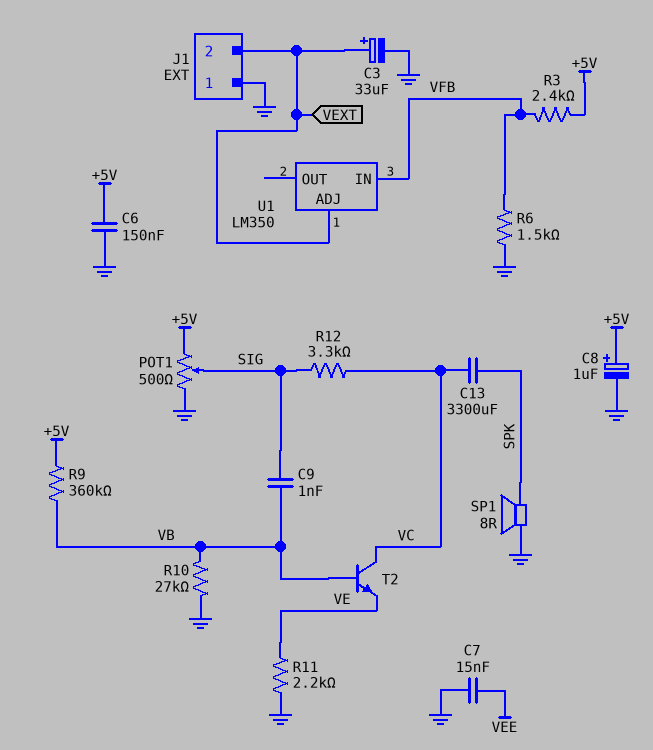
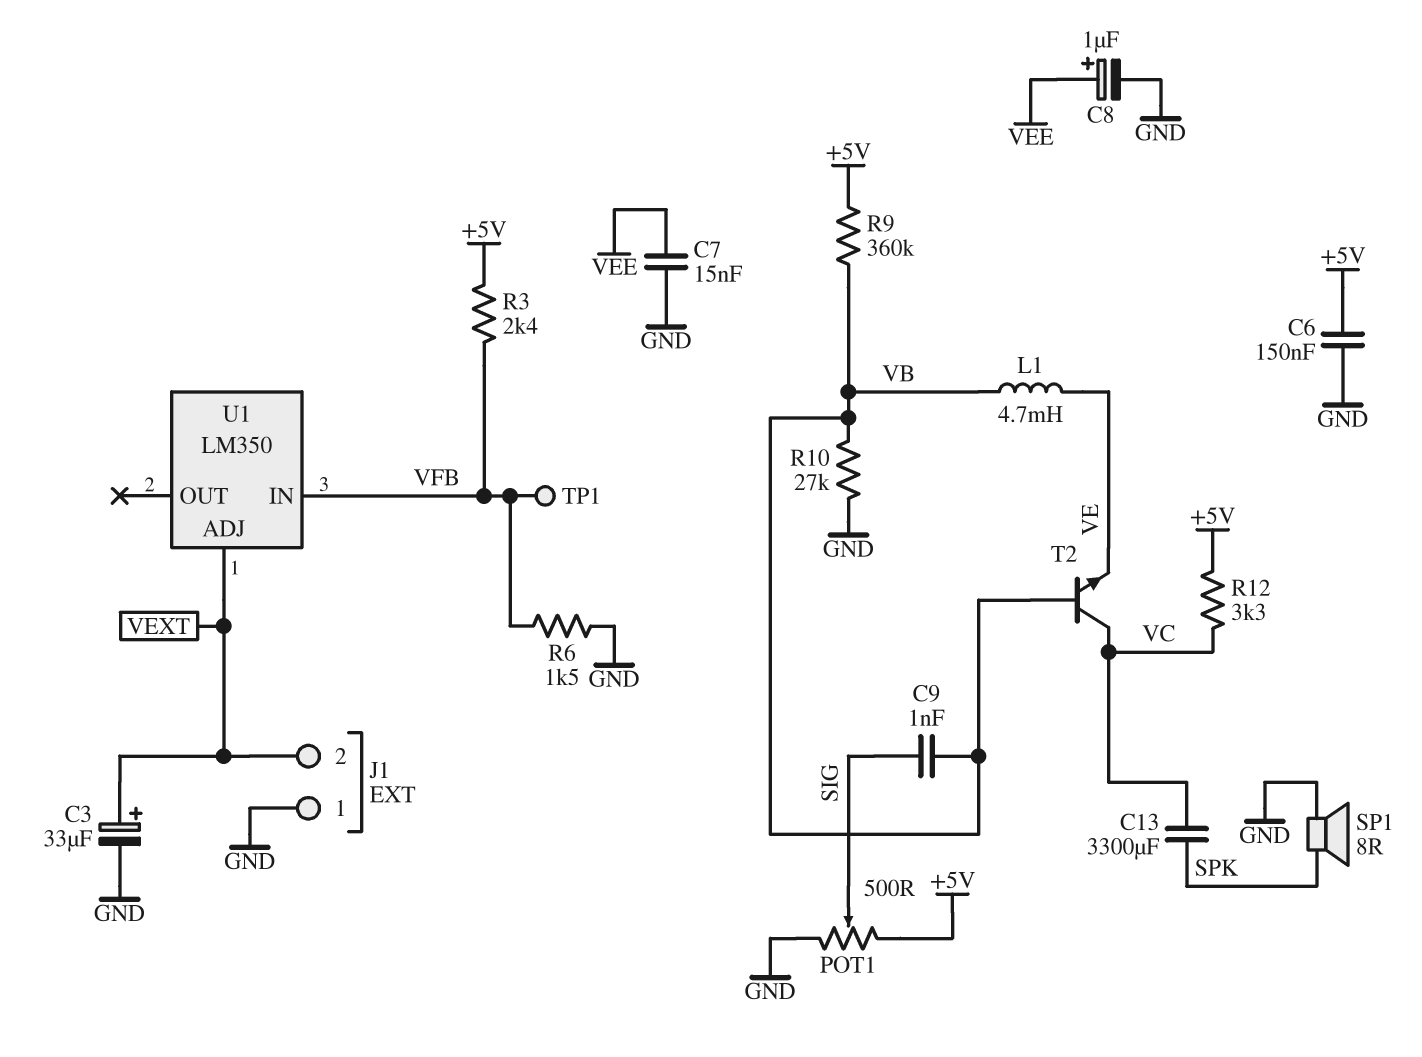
C8: 1uF (plus +5V, minus GND) -> 1uF (plus VEE, minus GND)
L1: none -> 4.7mH (VB, VE)
R11: 2.2k (GND, VE) -> none
R12: 3.3k (SIG, VC) -> 3.3k (+5V, VC)
TP1: none -> test point (VFB)

